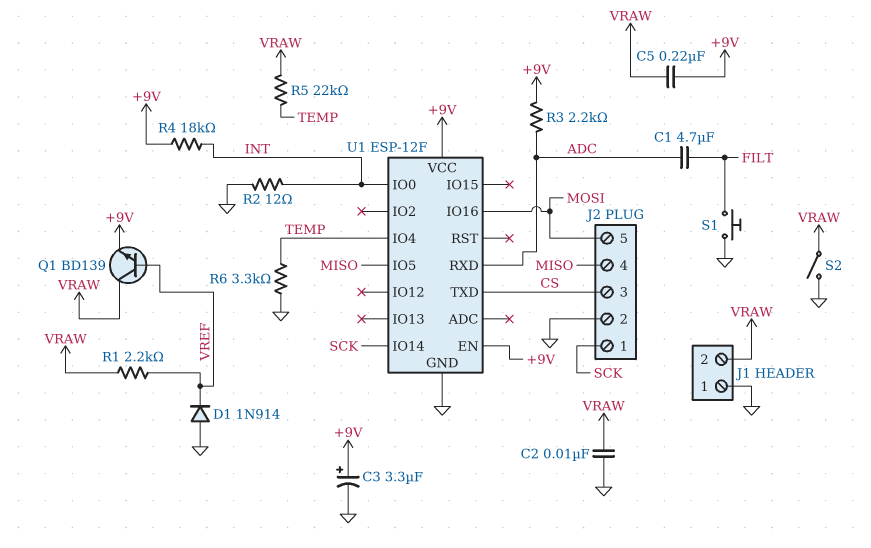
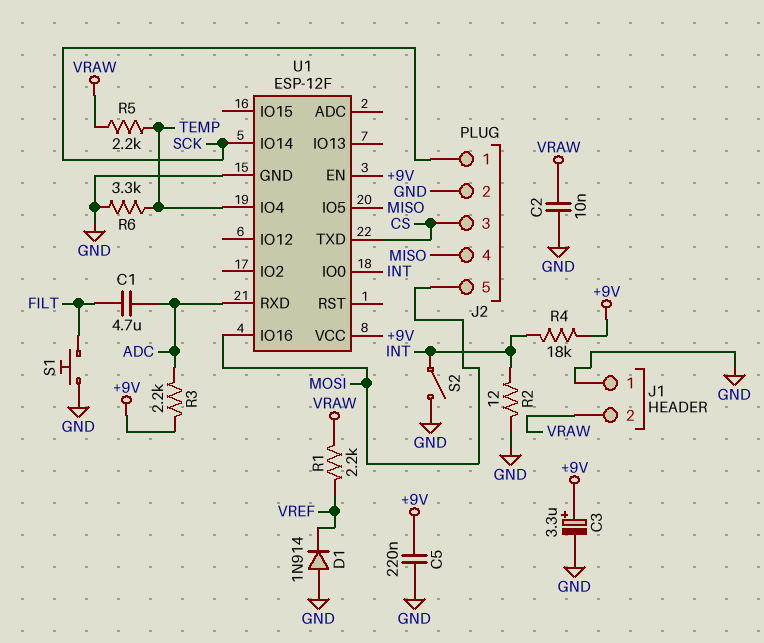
C5: 220nF (+9V, VRAW) -> 220nF (+9V, GND)
Q1: NPN BD139 (B VREF, C VRAW, E +9V) -> none
R5: 22k (TEMP, VRAW) -> 2.2k (TEMP, VRAW)
S2: switch (GND, VRAW) -> switch (GND, INT)

